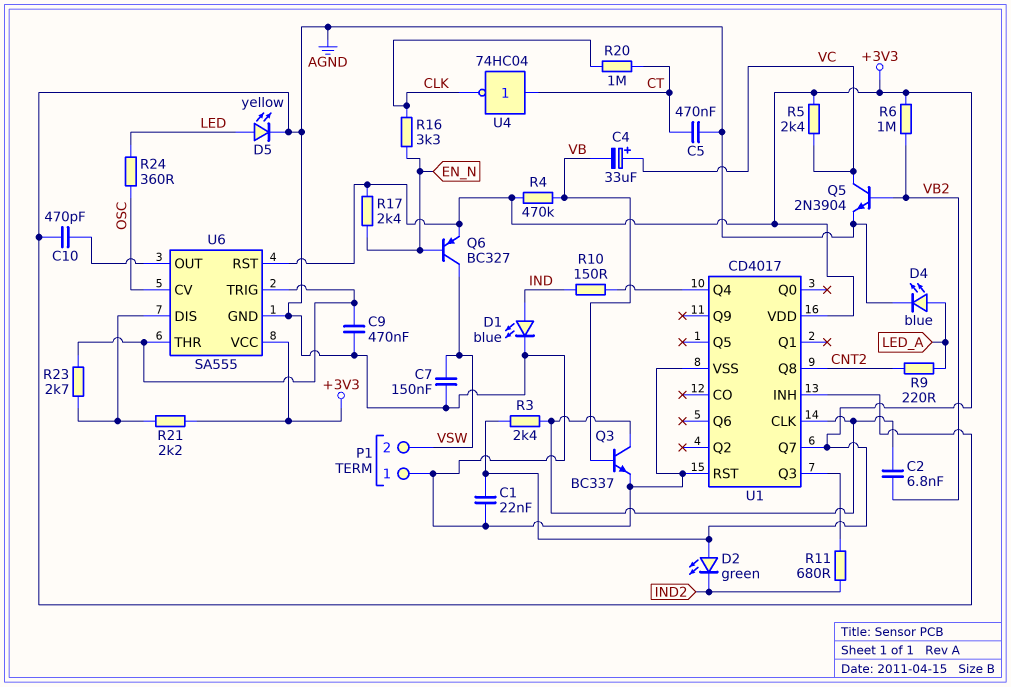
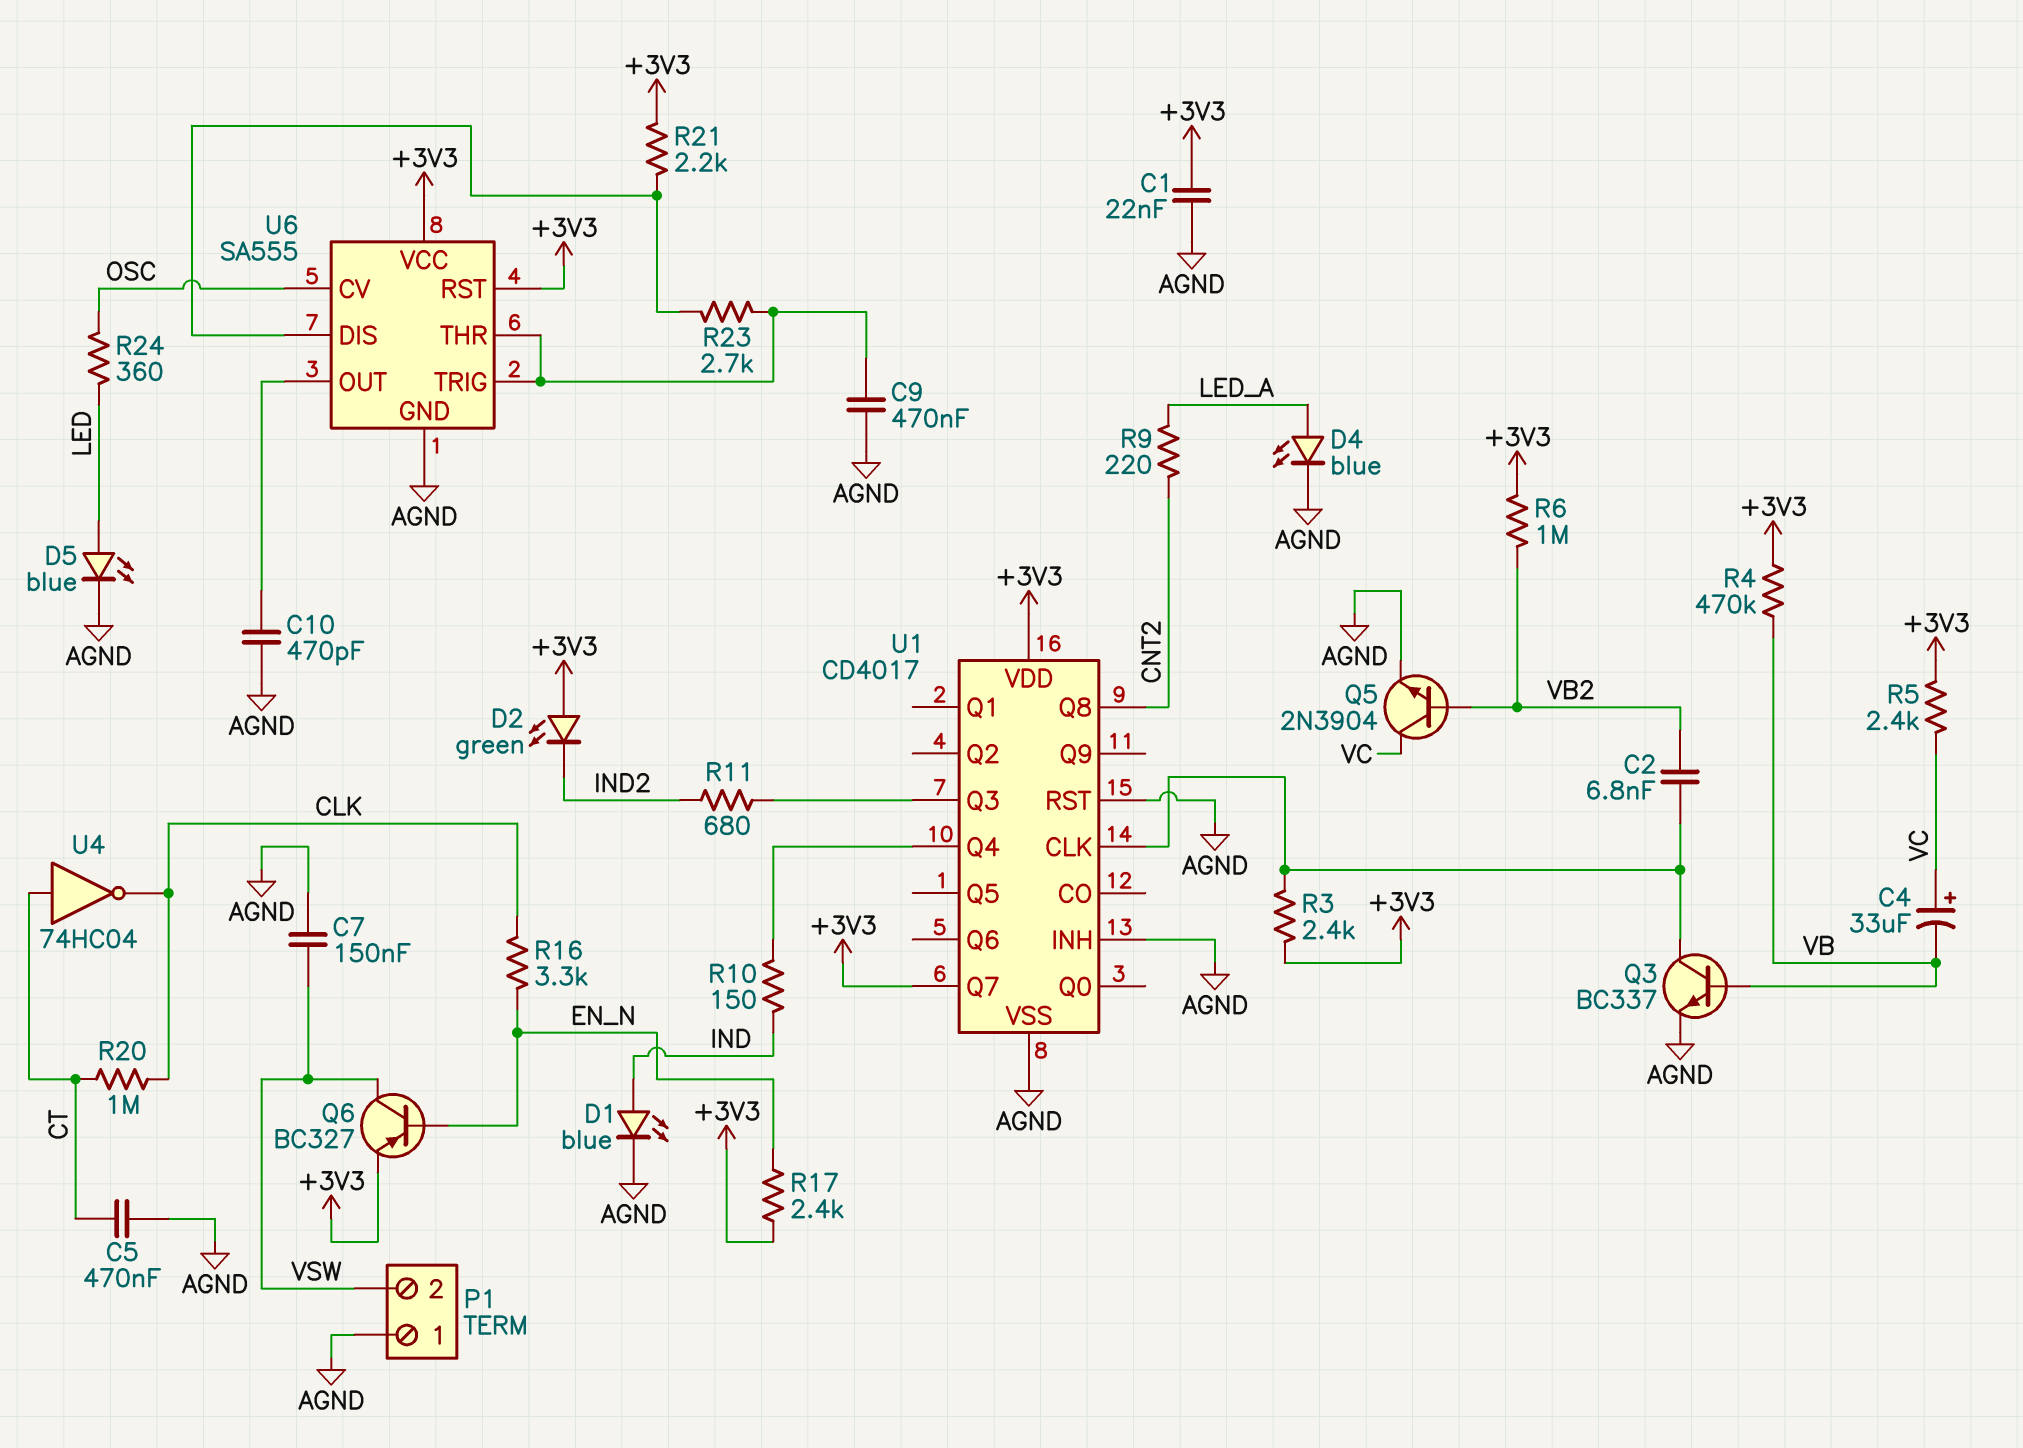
D5: LED yellow (A LED, K AGND) -> LED blue (A LED, K AGND)

